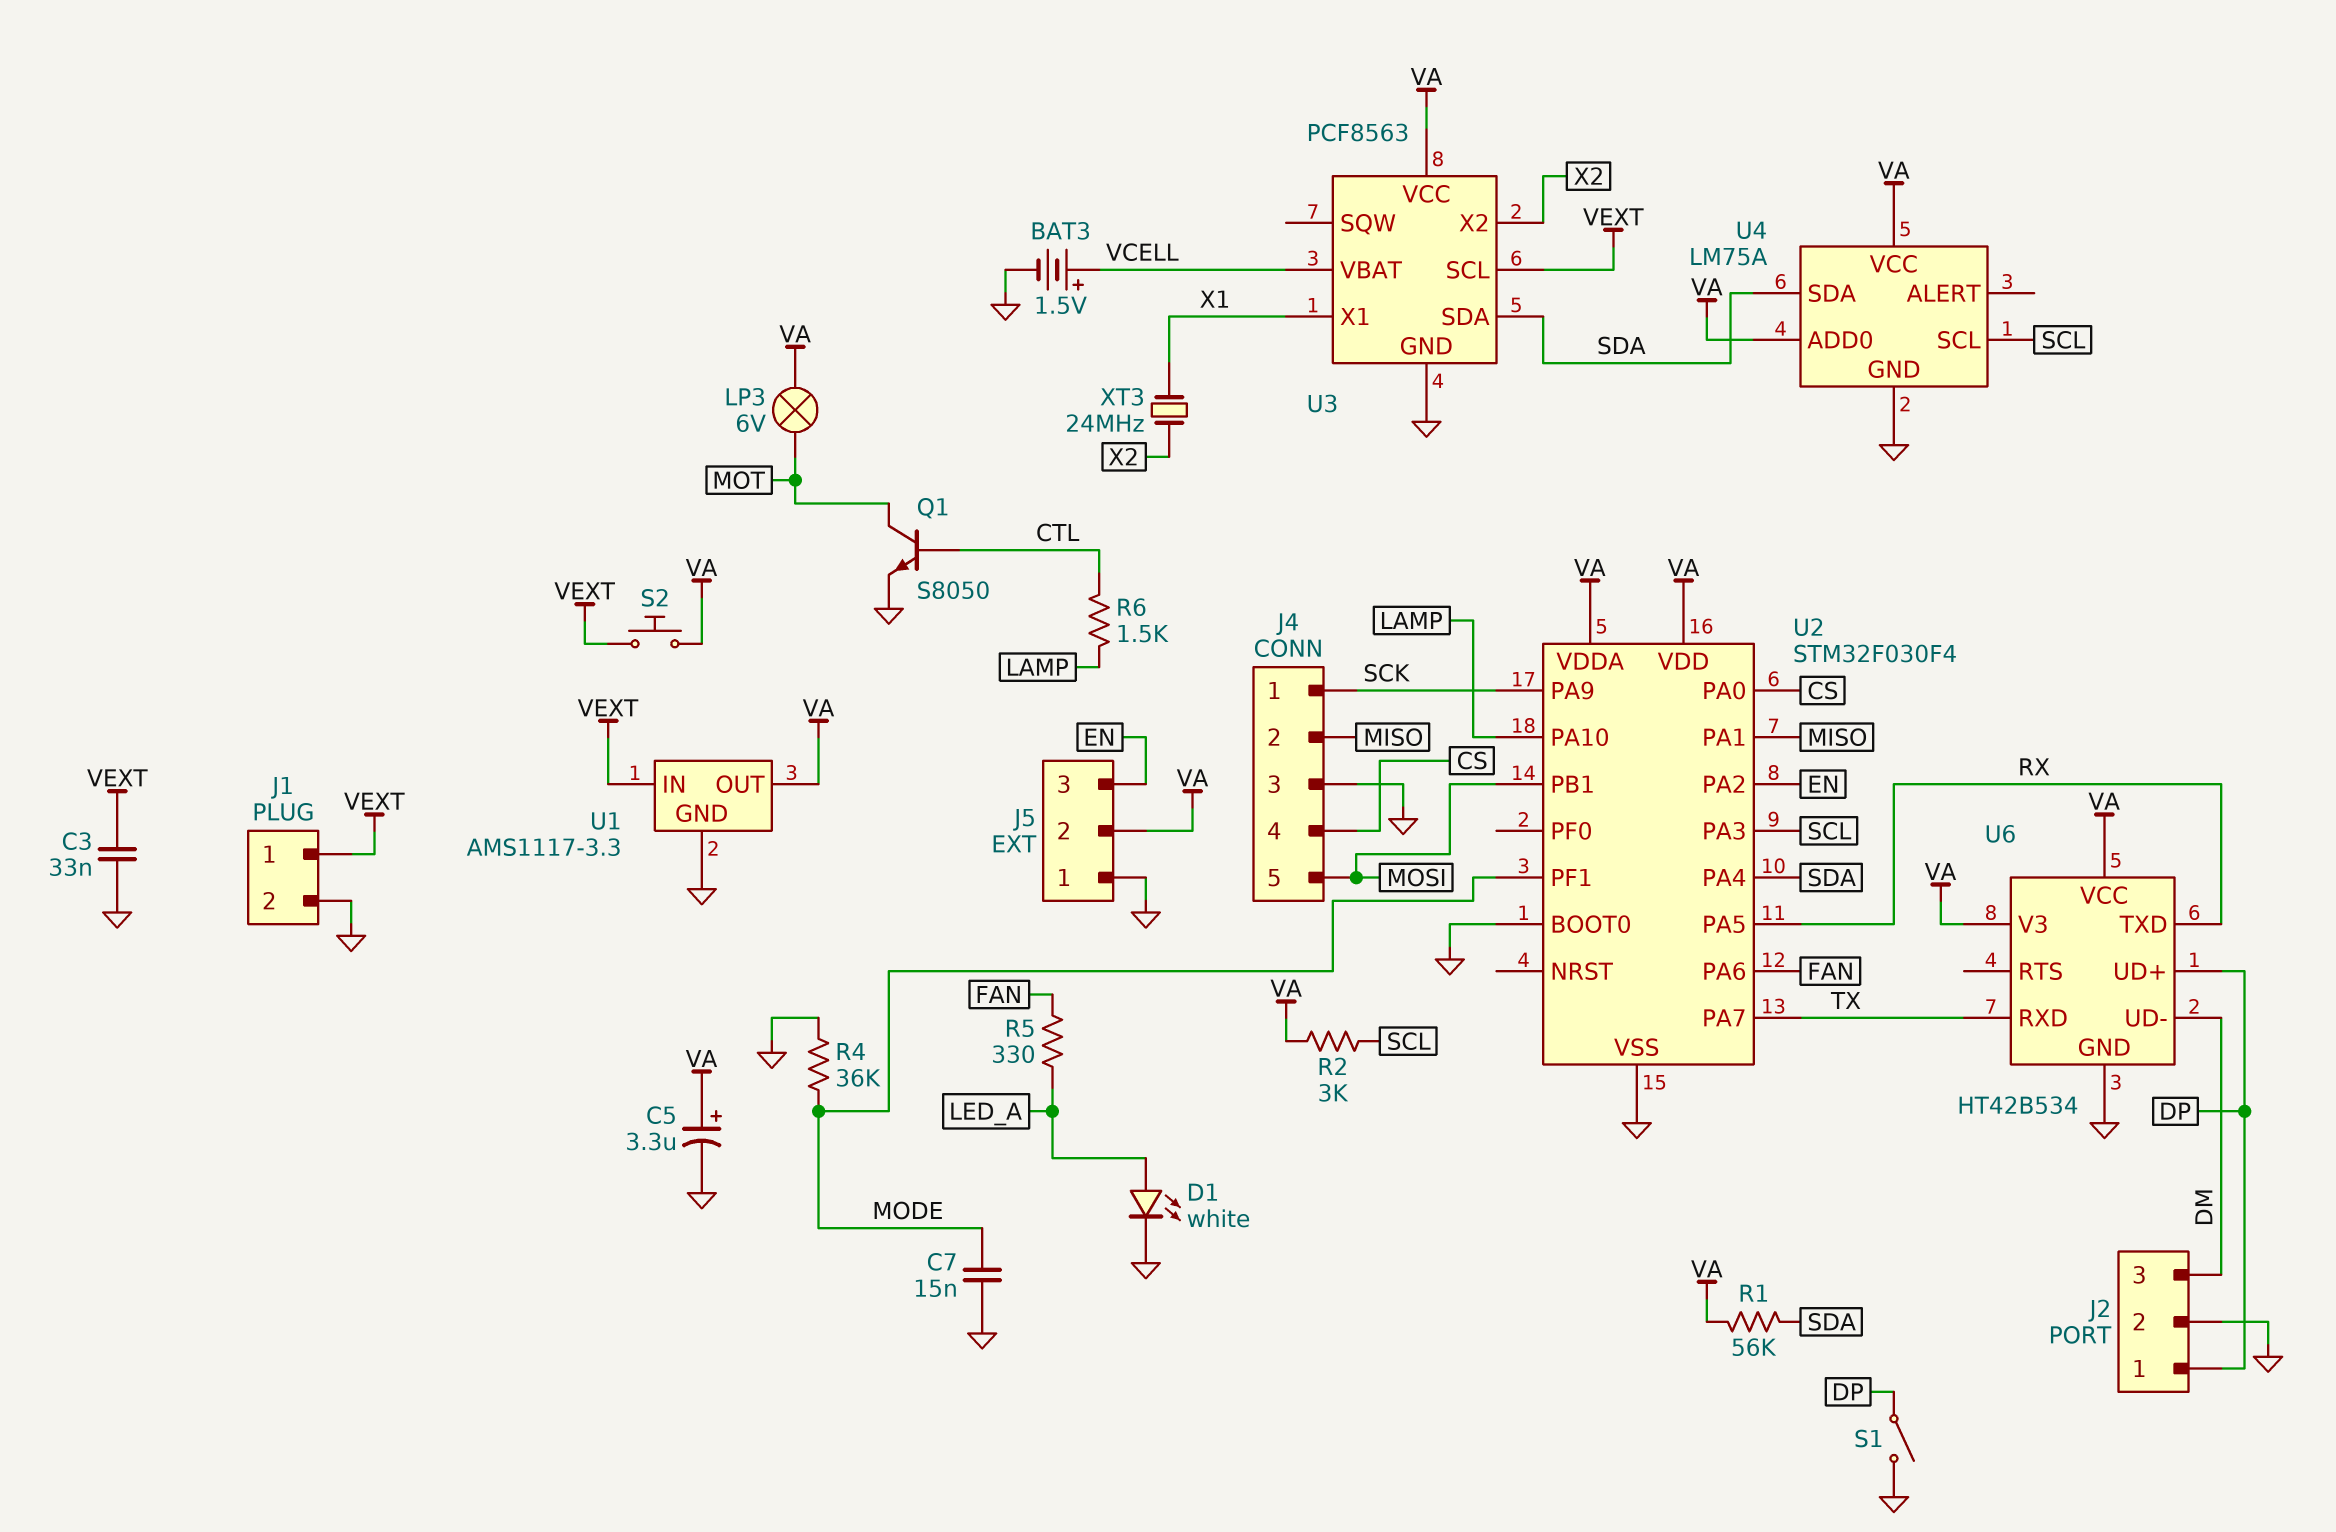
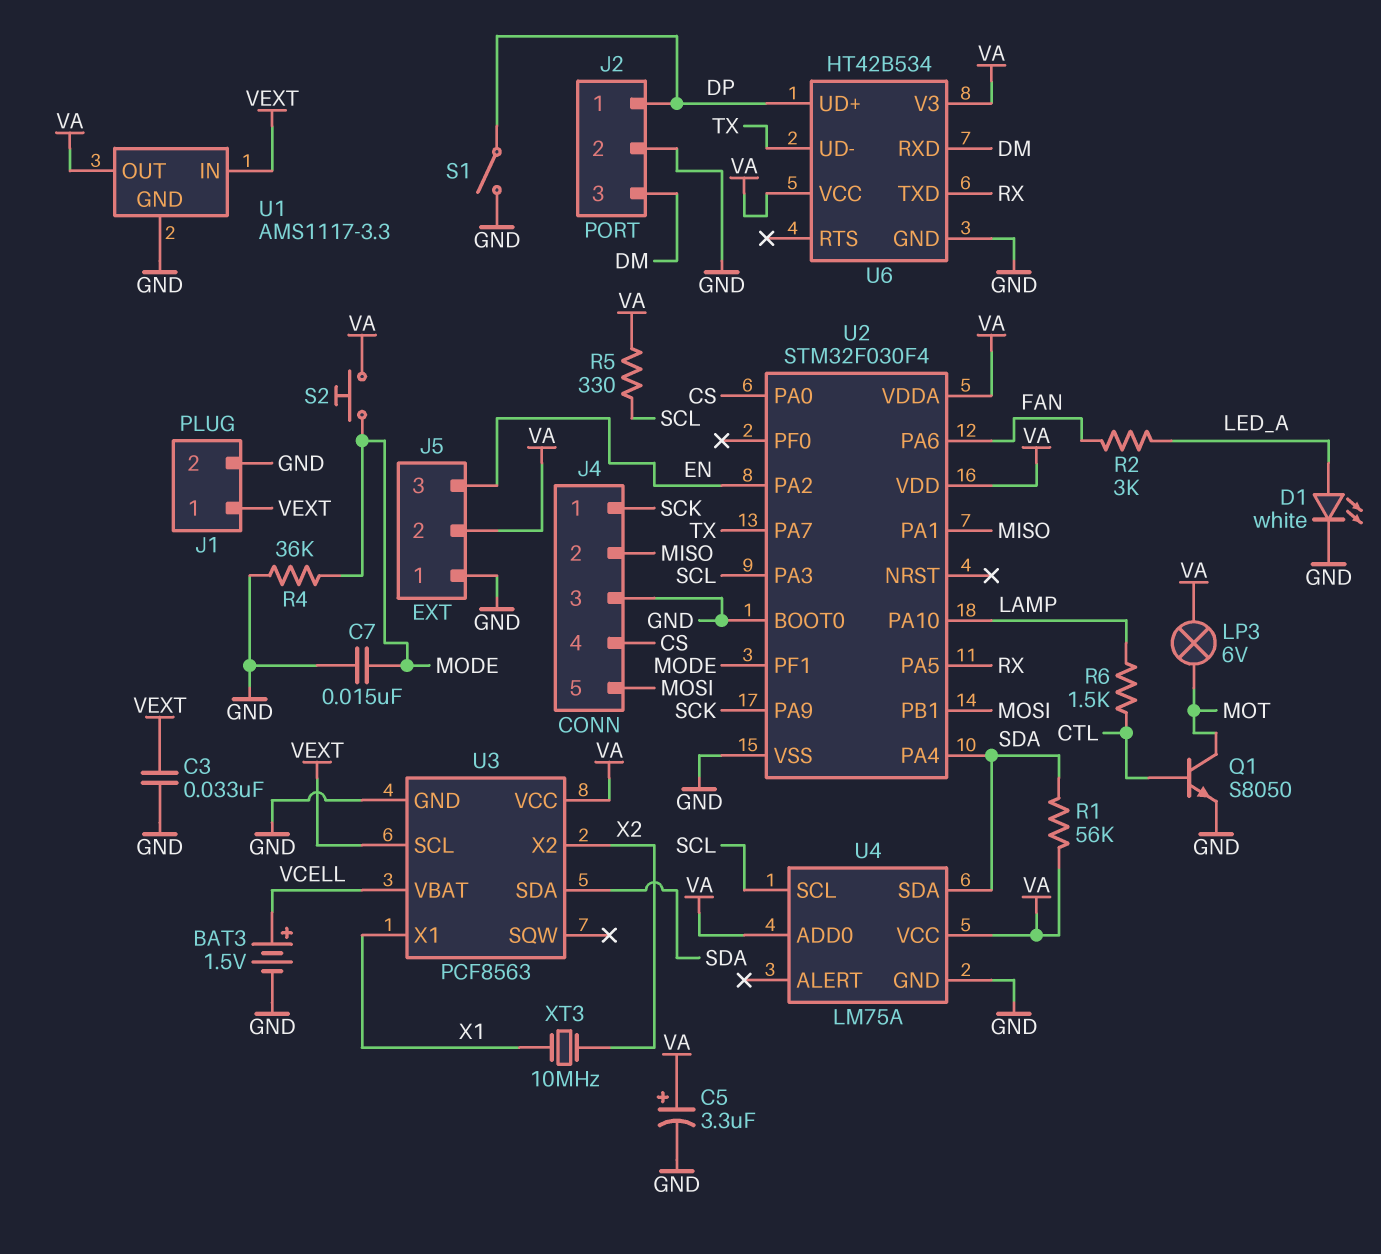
R2: 3k (SCL, VA) -> 3k (FAN, LED_A)
R5: 330 (FAN, LED_A) -> 330 (SCL, VA)
S2: button (VA, VEXT) -> button (MODE, VA)
U6 pin RXD: TX -> DM
U6 pin UD-: DM -> TX
XT3: 24MHz (X1, X2) -> 10MHz (X1, X2)

